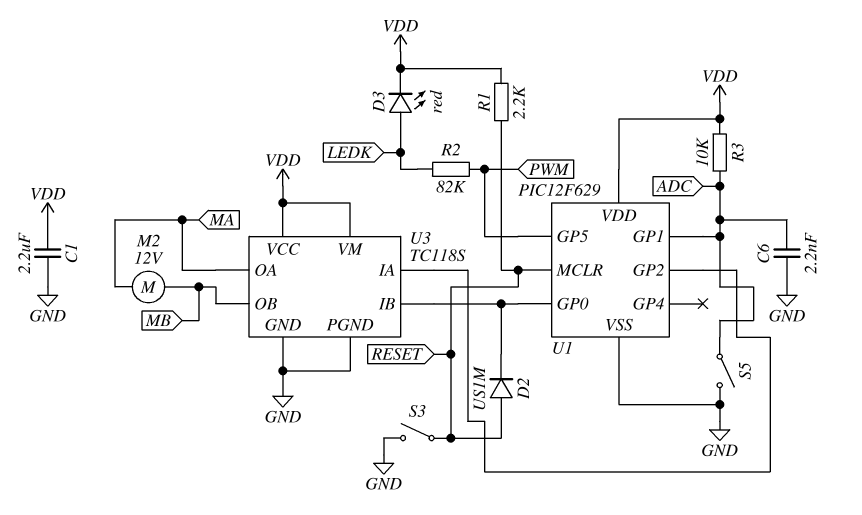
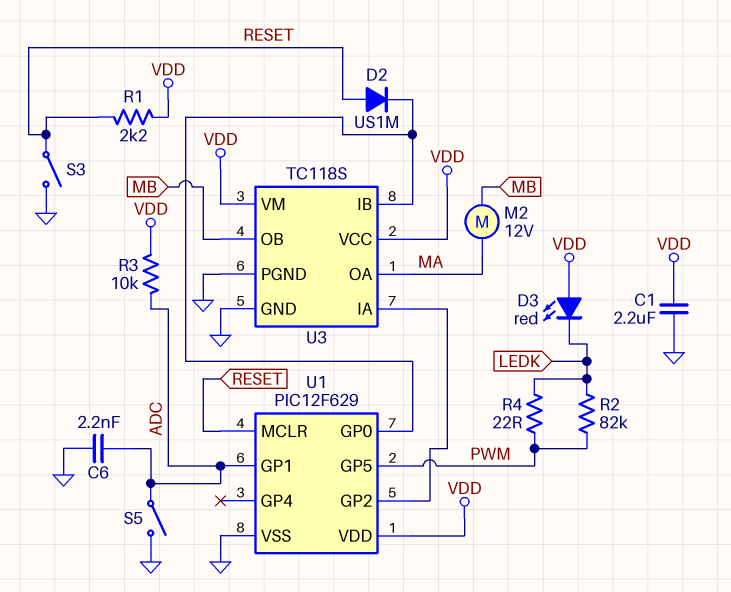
D3: LED red (A LEDK, K VDD) -> LED red (A VDD, K LEDK)
R4: none -> 22 (LEDK, PWM)

